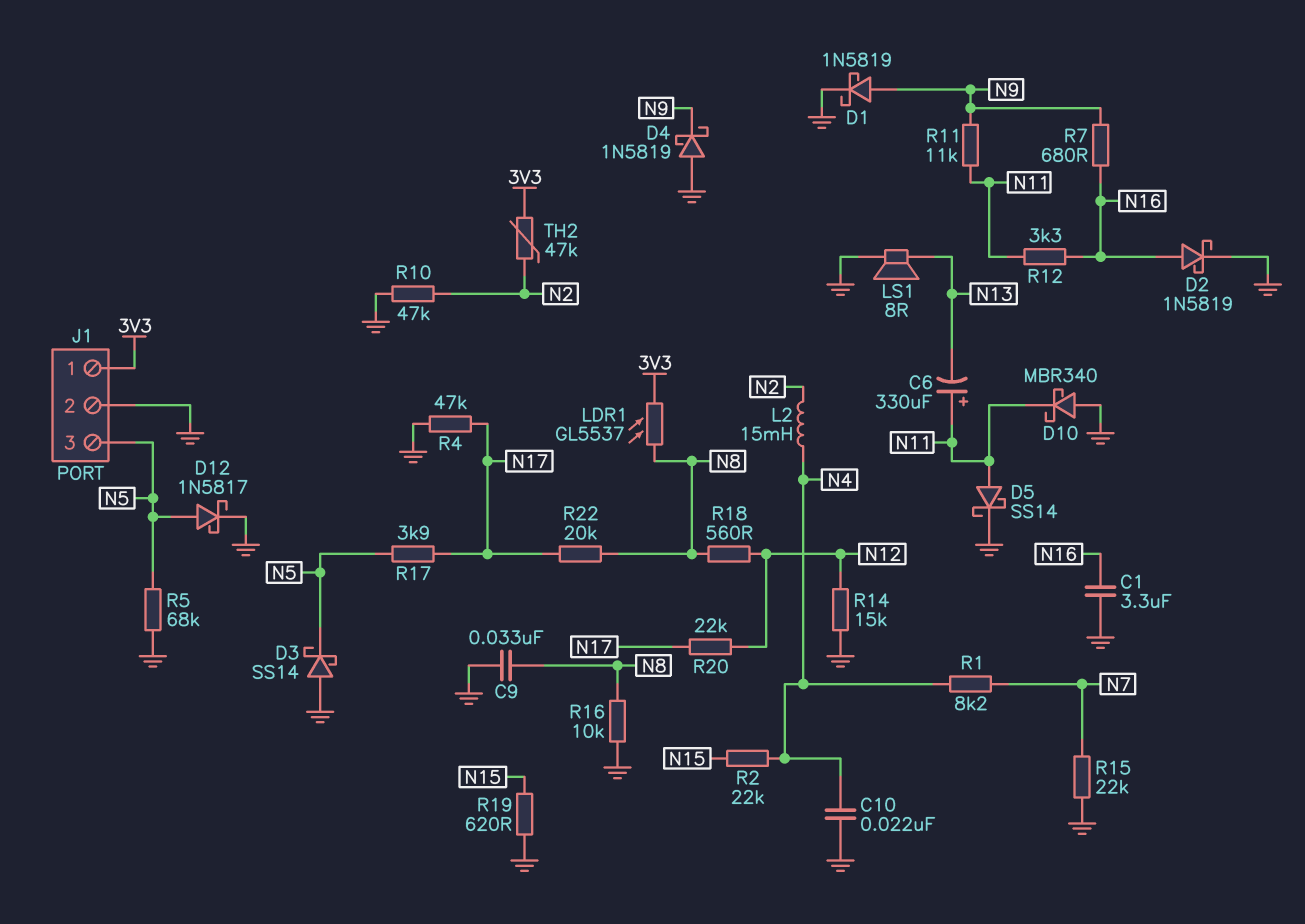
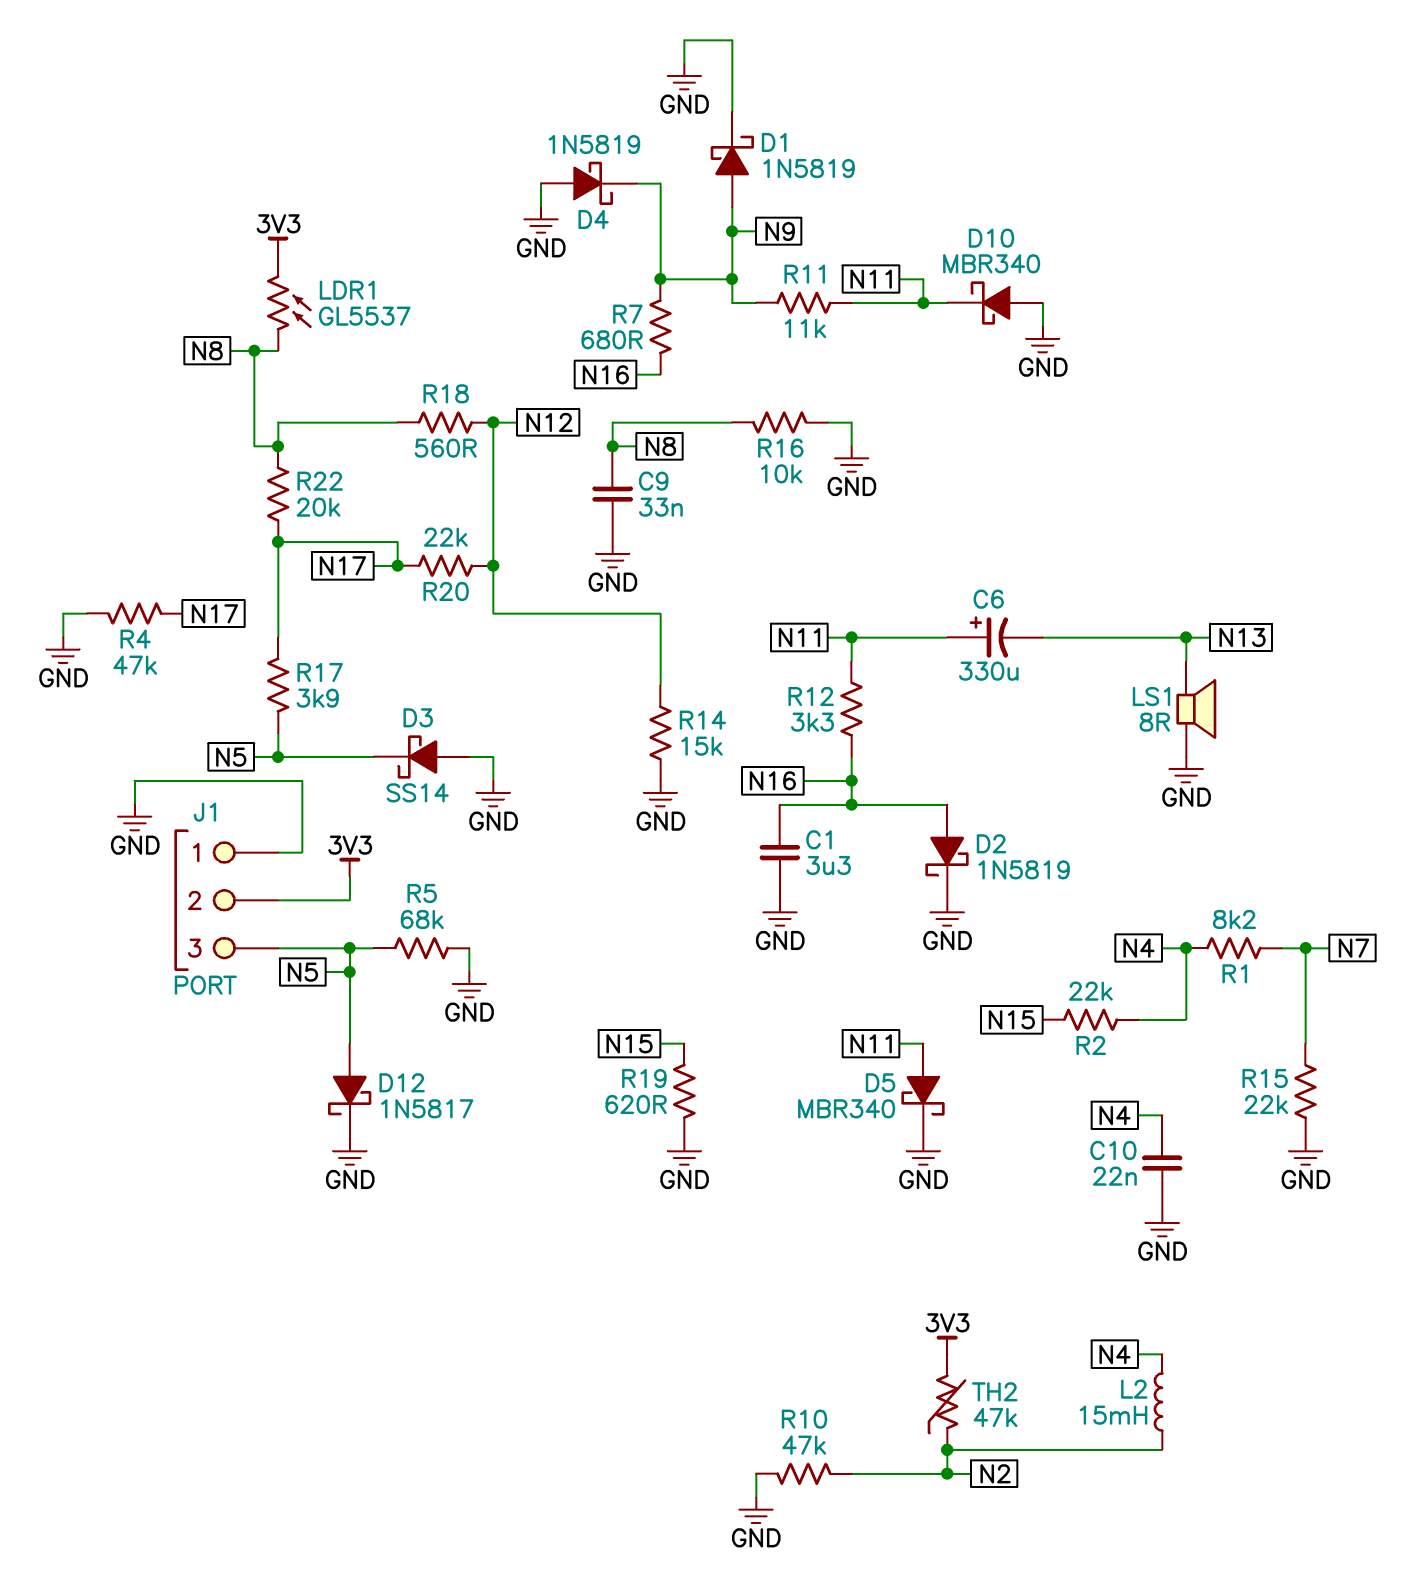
D5: schottky SS14 (A N11, K GND) -> schottky MBR340 (A N11, K GND)
J1 pin 1: 3V3 -> GND
J1 pin 2: GND -> 3V3

